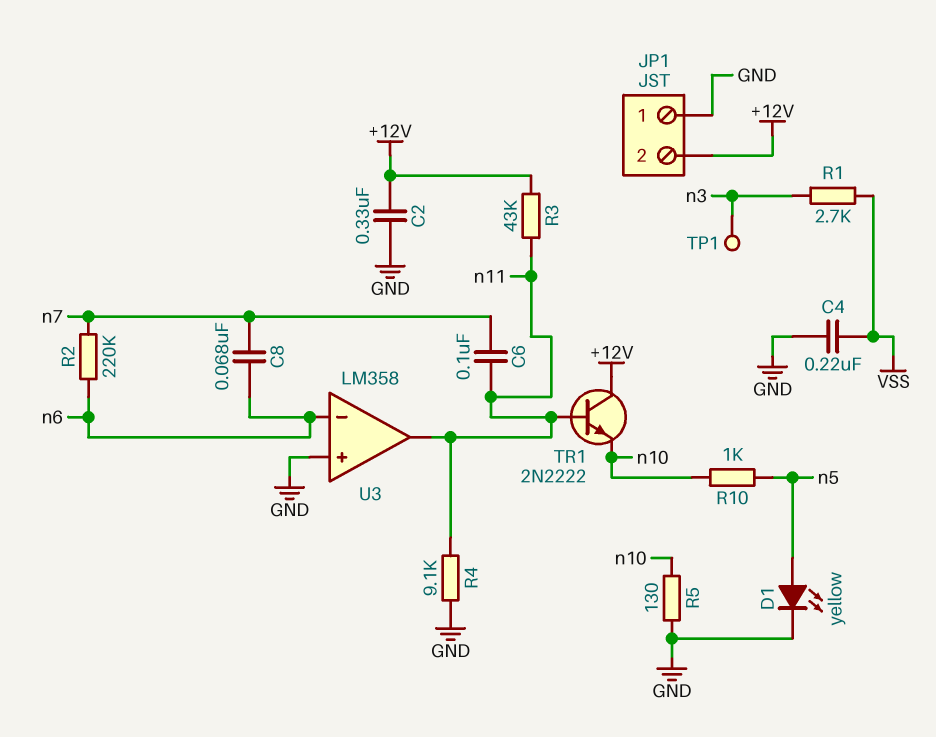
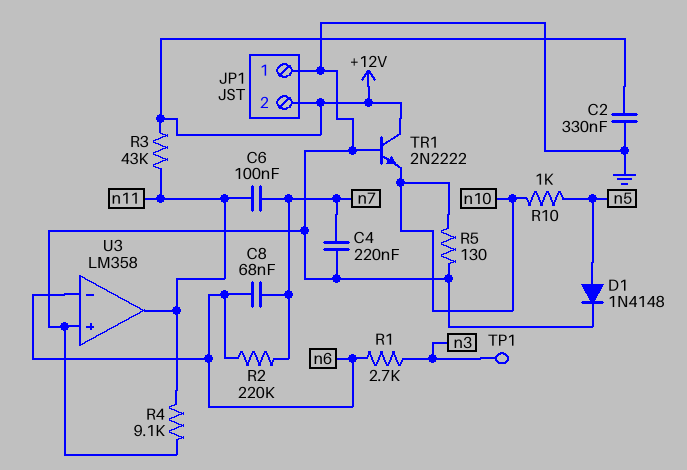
C4: 220nF (GND, VSS) -> 220nF (GND, n7)
D1: LED yellow (A n5, K GND) -> diode 1N4148 (A n5, K GND)
R1: 2.7k (VSS, n3) -> 2.7k (n3, n6)
TR1: NPN 2N2222 (B n11, C +12V, E n10) -> NPN 2N2222 (B GND, C +12V, E n10)

